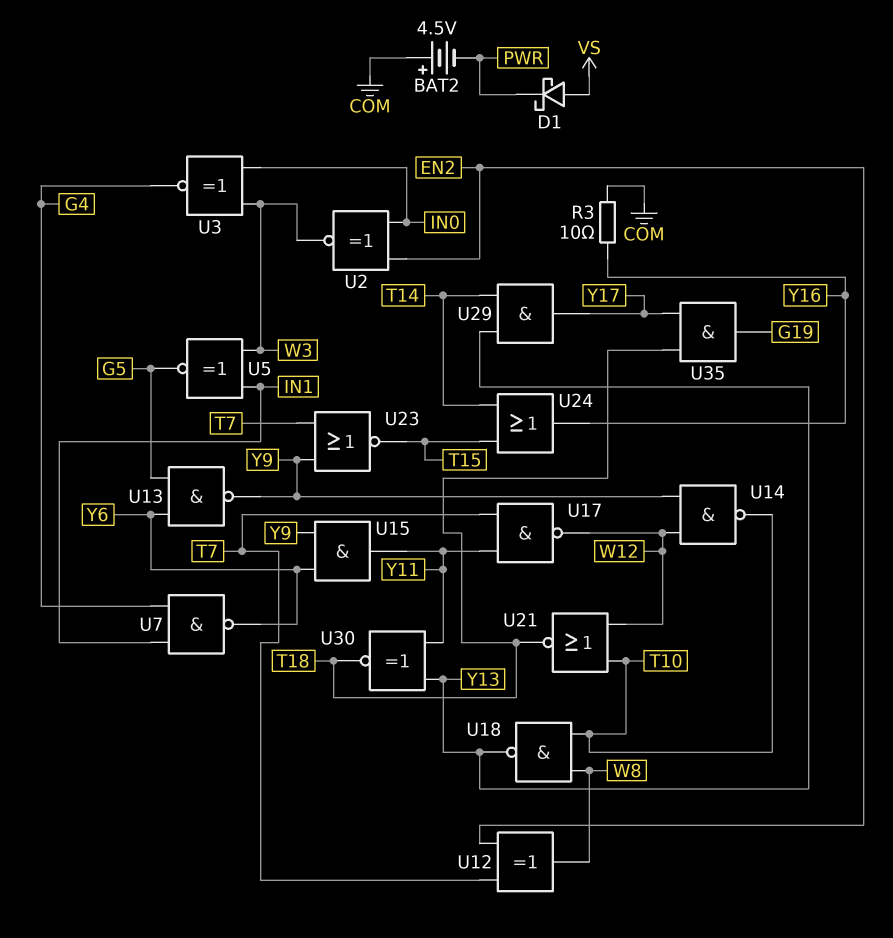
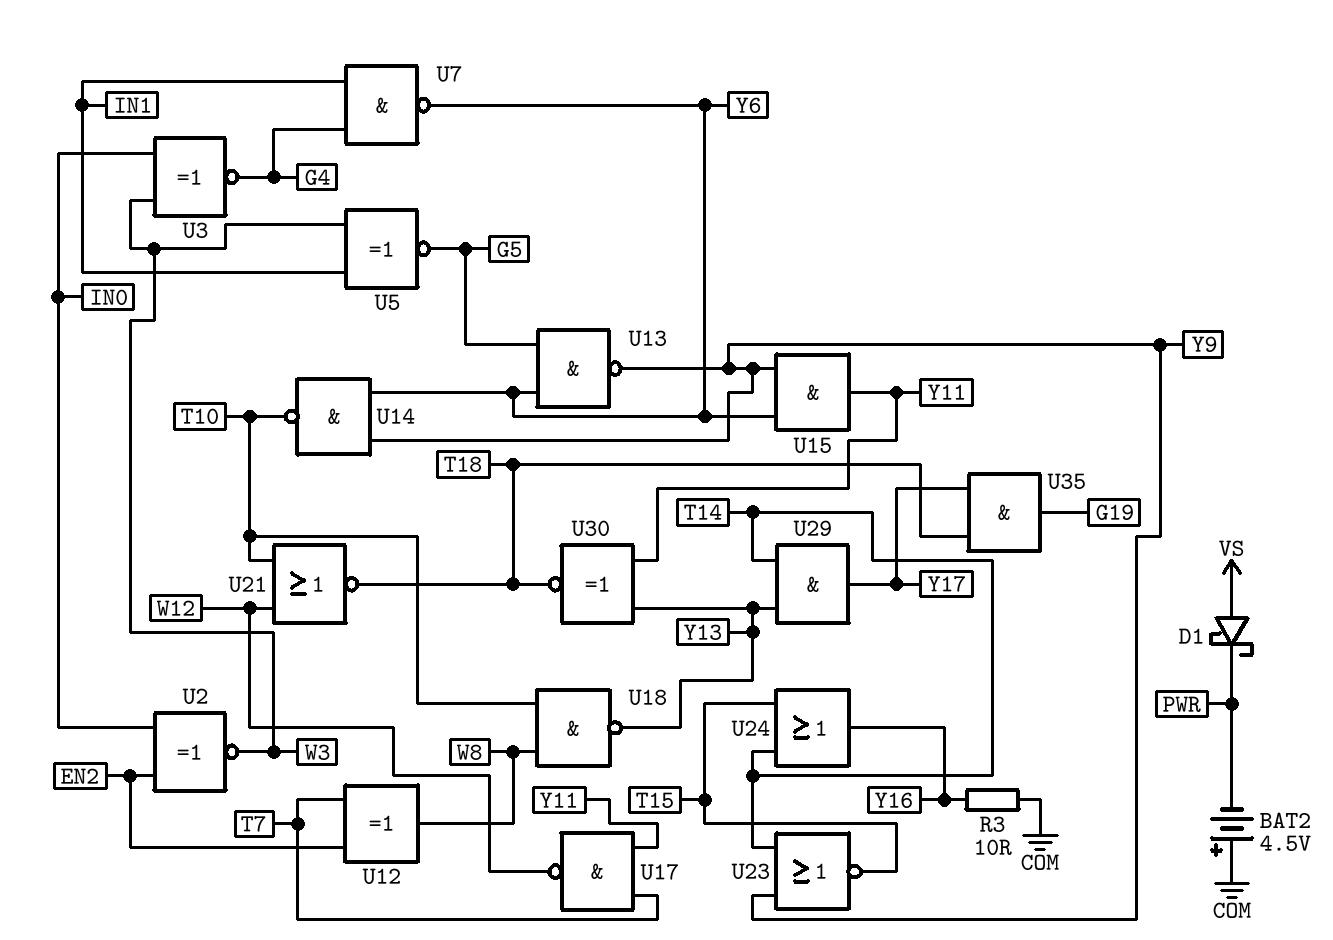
U14: NAND (in W12, in Y9, out T10) -> NAND (in Y6, in Y9, out T10)
U23: NOR (in T7, in Y9, out T15) -> NOR (in T14, in Y9, out T15)

